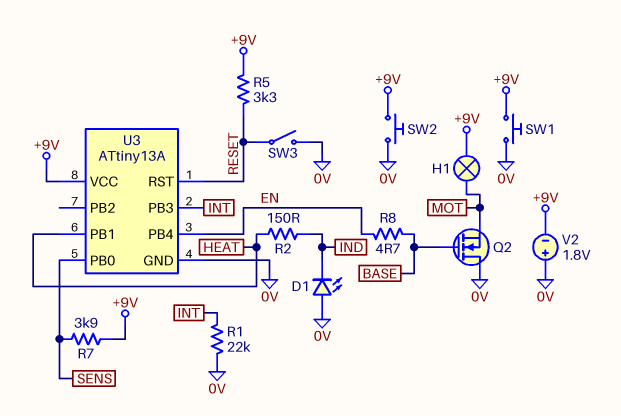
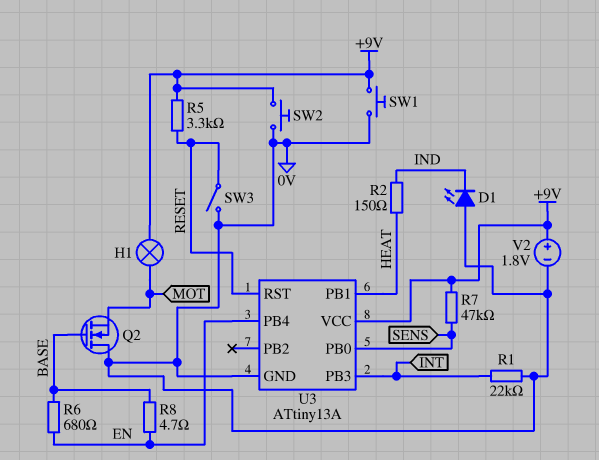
R6: none -> 680 (BASE, EN)
R7: 3.9k (+9V, SENS) -> 47k (+9V, SENS)
V2: 1.8V (plus 0V, minus +9V) -> 1.8V (plus +9V, minus 0V)

